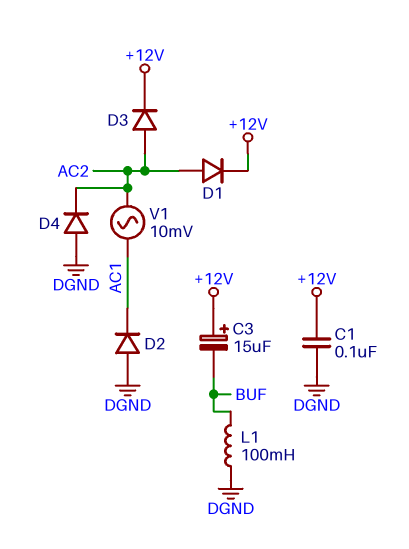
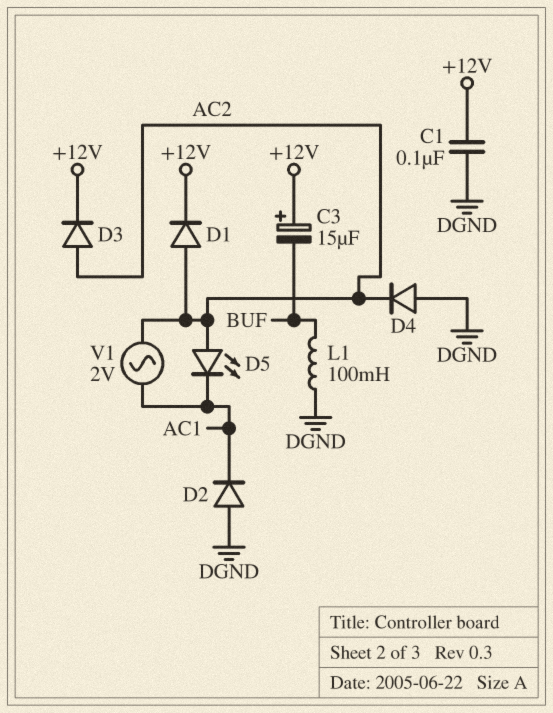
D5: none -> LED (A AC2, K AC1)
V1: AC 10mV (AC1, AC2) -> AC 2V (AC1, AC2)

